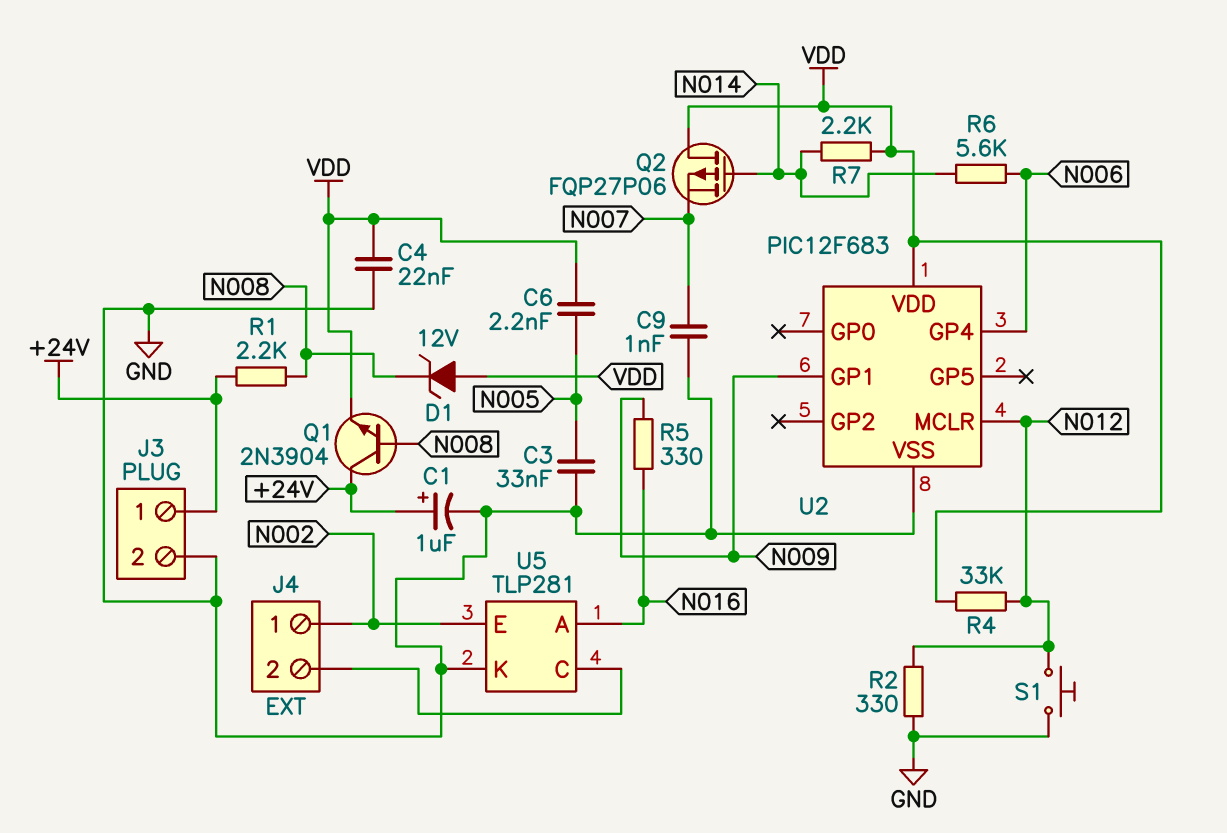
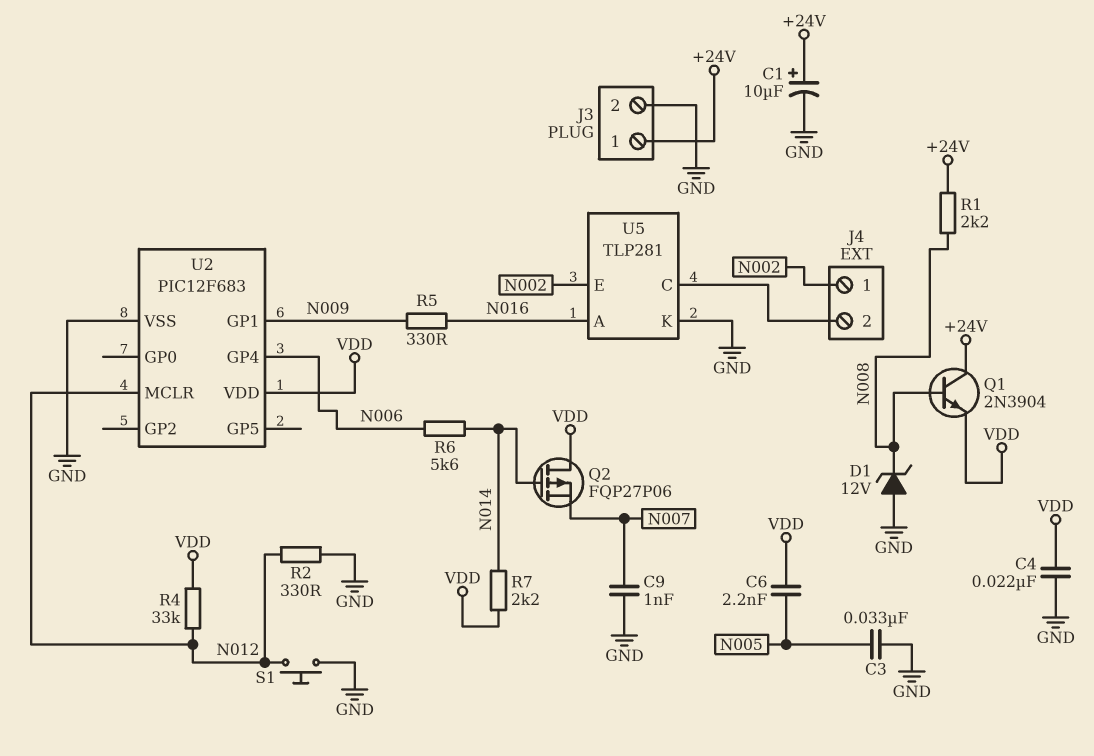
C1: 1uF (plus +24V, minus GND) -> 10uF (plus +24V, minus GND)
D1: zener 12V (A VDD, K N008) -> zener 12V (A GND, K N008)

